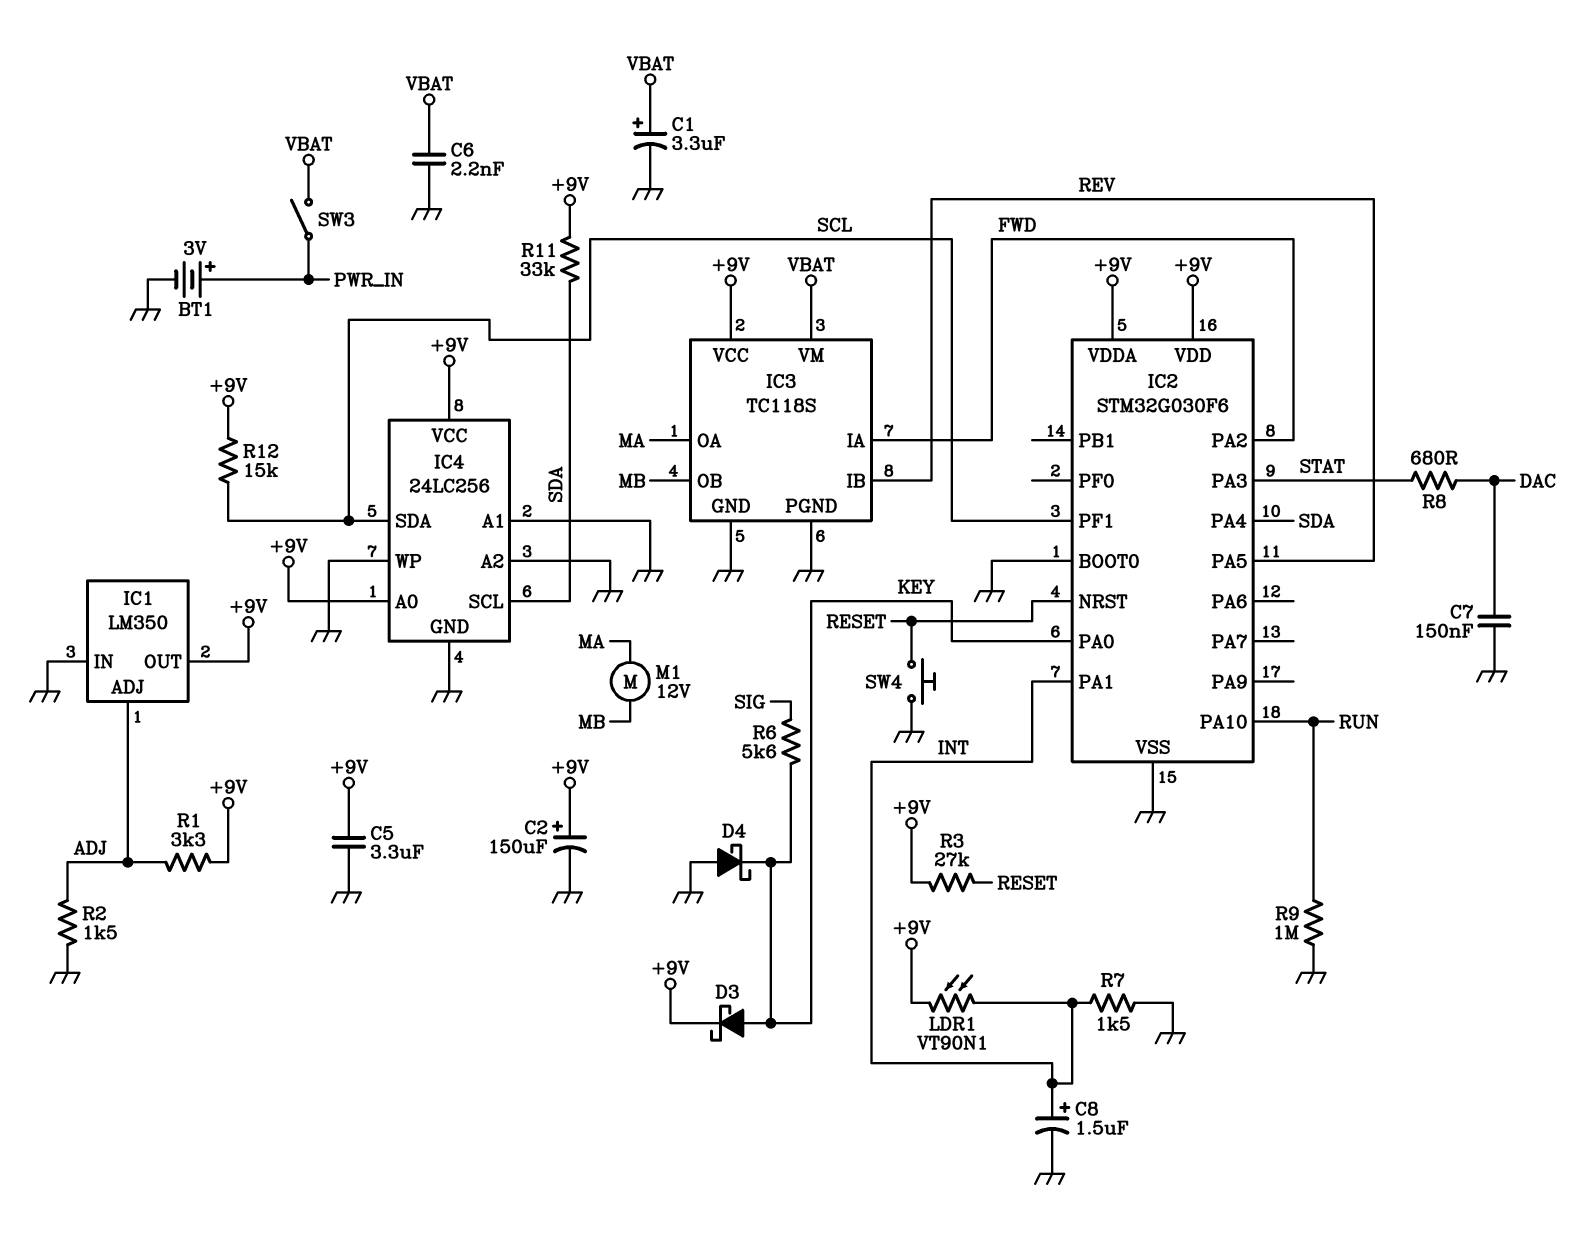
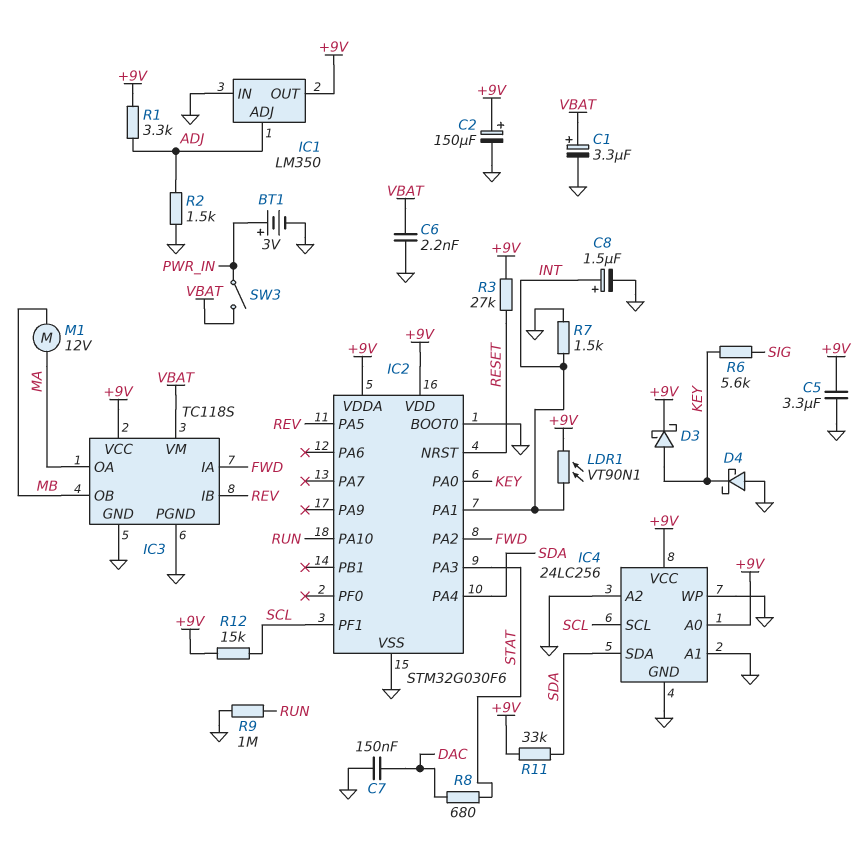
IC4 pin SCL: SDA -> SCL
IC4 pin SDA: SCL -> SDA
SW4: button (GND, RESET) -> none

